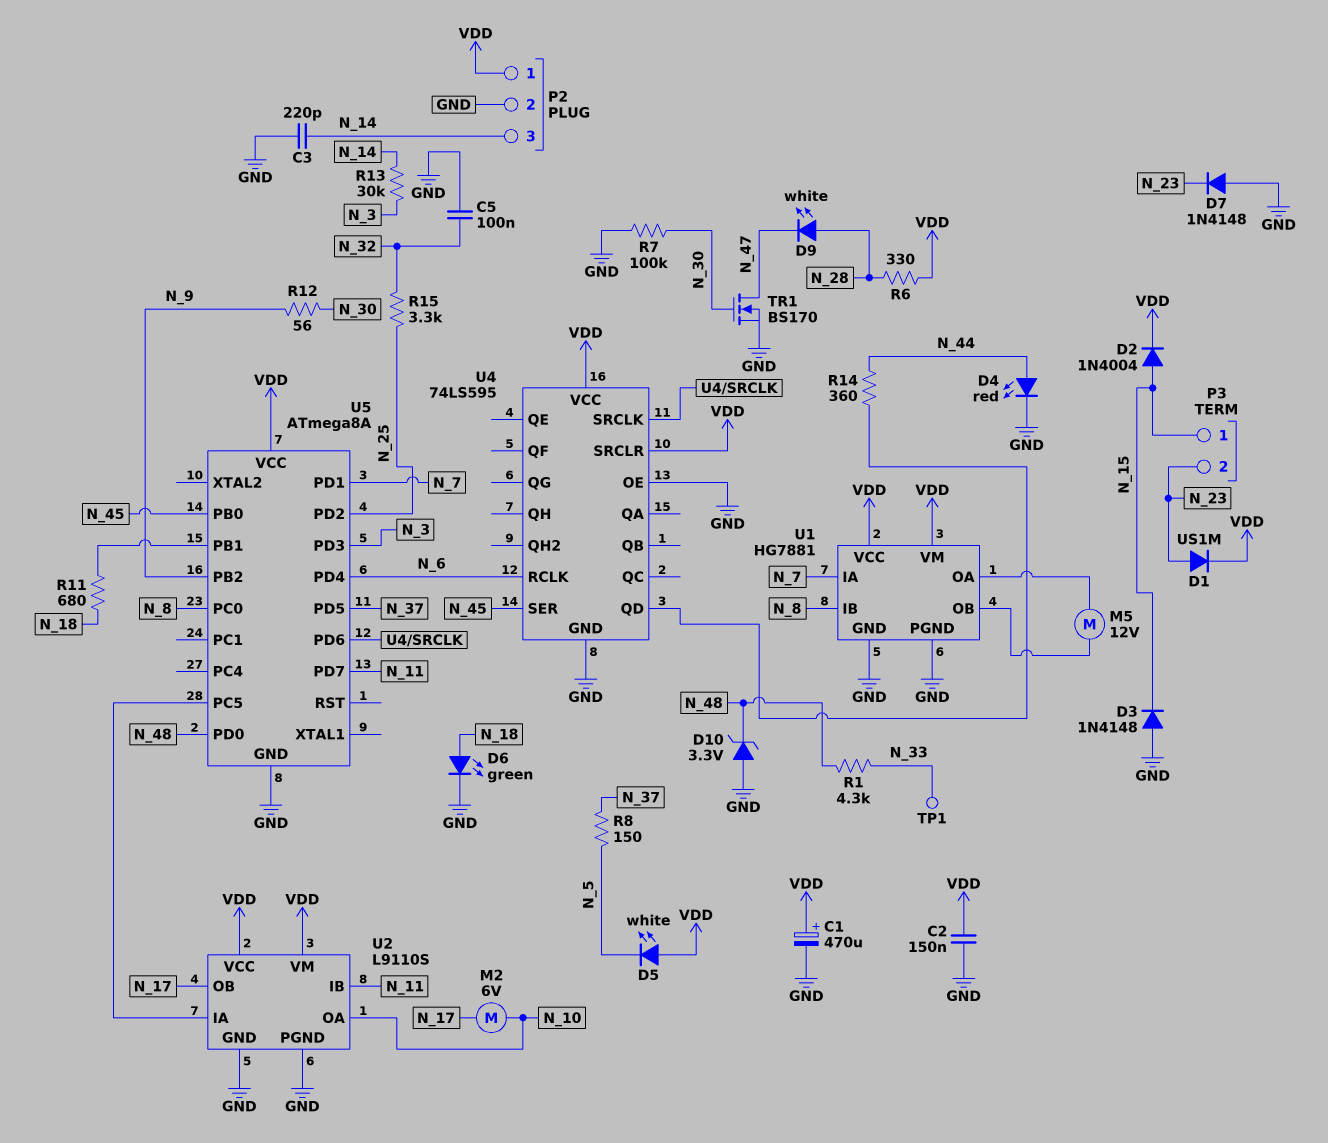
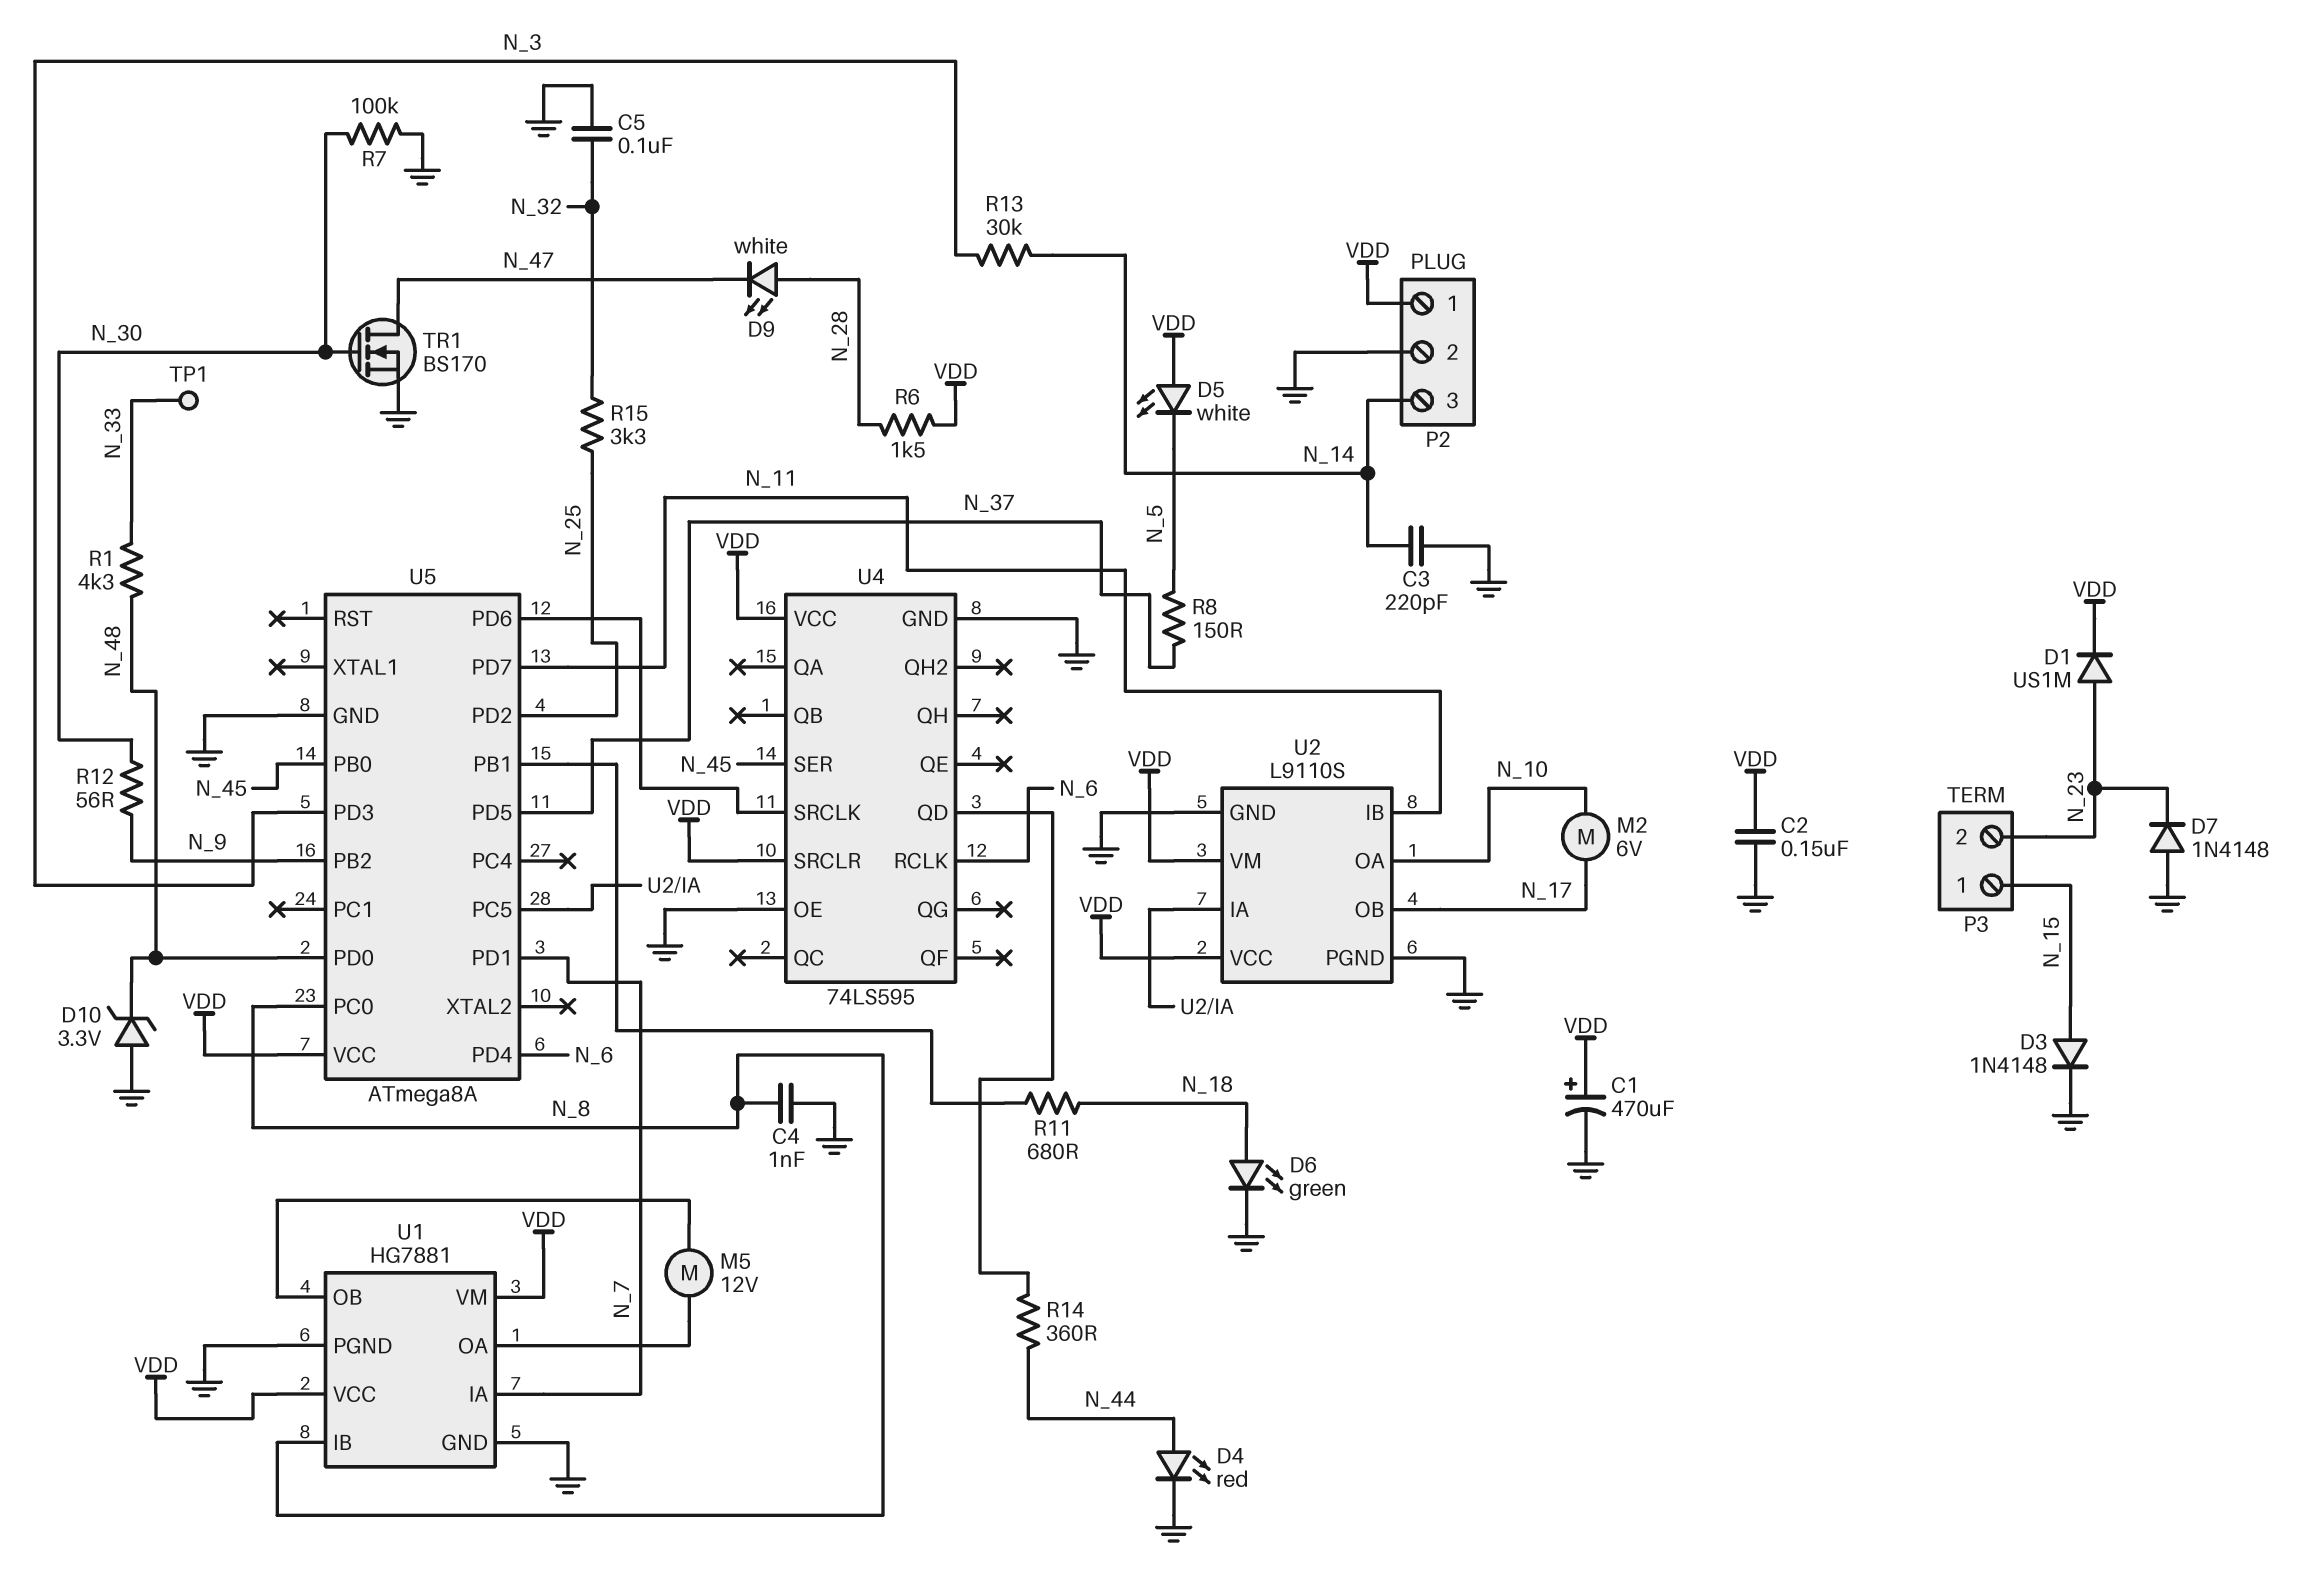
C4: none -> 1nF (GND, N_8)
D2: diode 1N4004 (A N_15, K VDD) -> none
D3: diode 1N4148 (A GND, K N_15) -> diode 1N4148 (A N_15, K GND)
R6: 330 (N_28, VDD) -> 1.5k (N_28, VDD)

